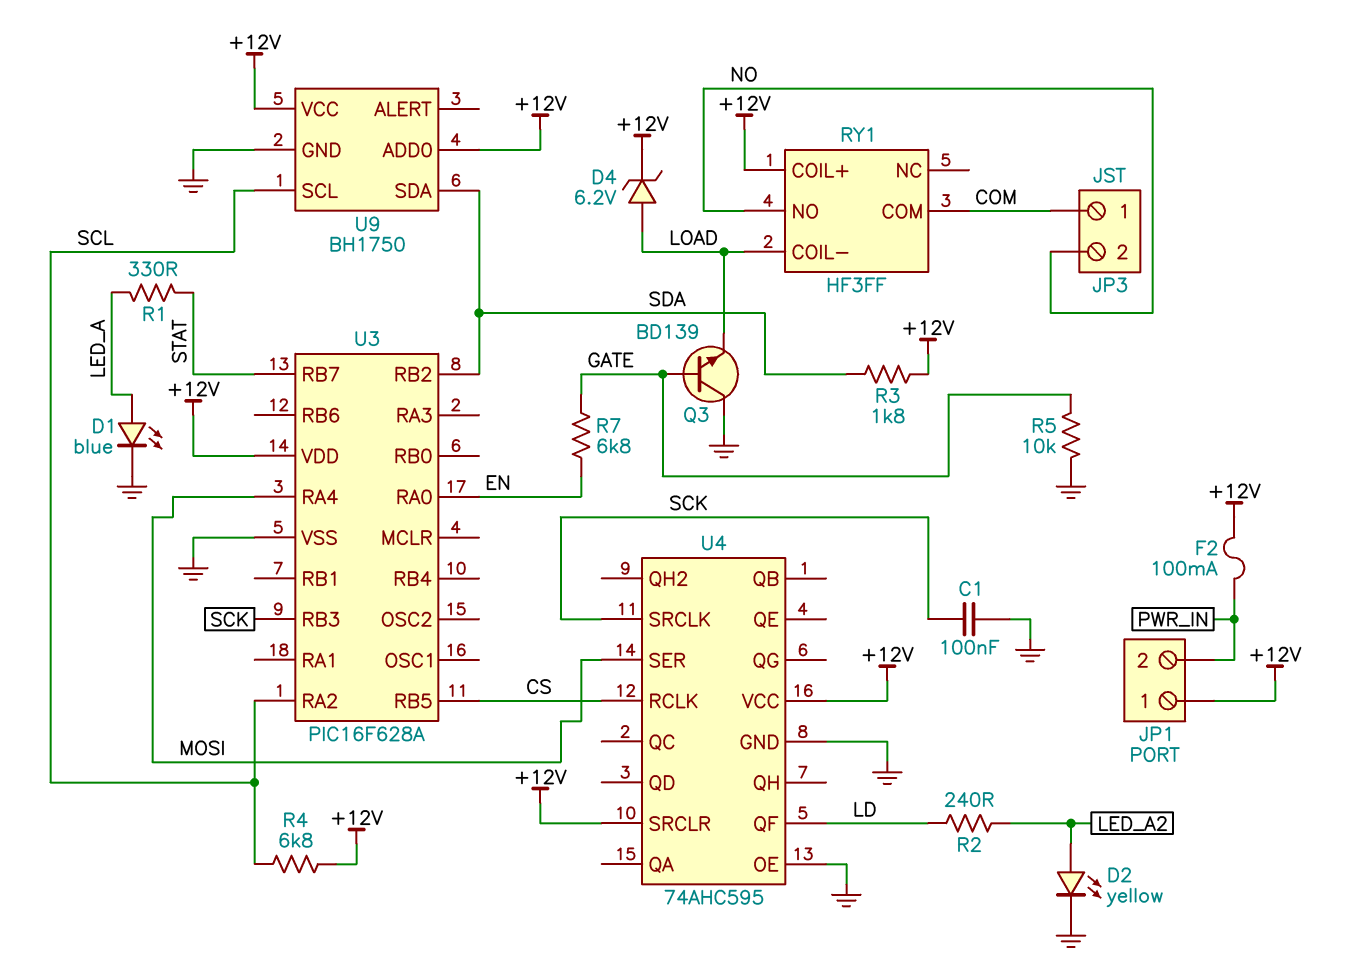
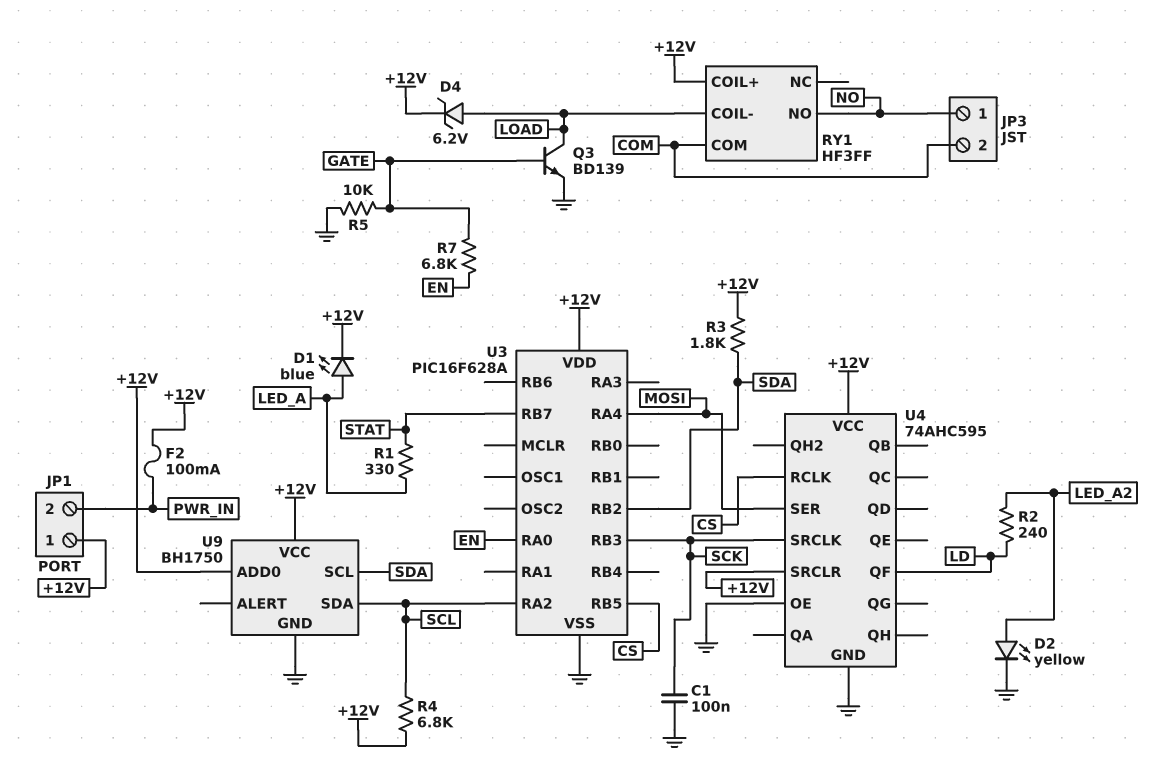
D1: LED blue (A LED_A, K GND) -> LED blue (A LED_A, K +12V)
JP3 pin 1: COM -> NO
JP3 pin 2: NO -> COM
Q3: NPN BD139 (B GATE, C GND, E LOAD) -> NPN BD139 (B GATE, C LOAD, E GND)
U9 pin SCL: SCL -> SDA
U9 pin SDA: SDA -> SCL

